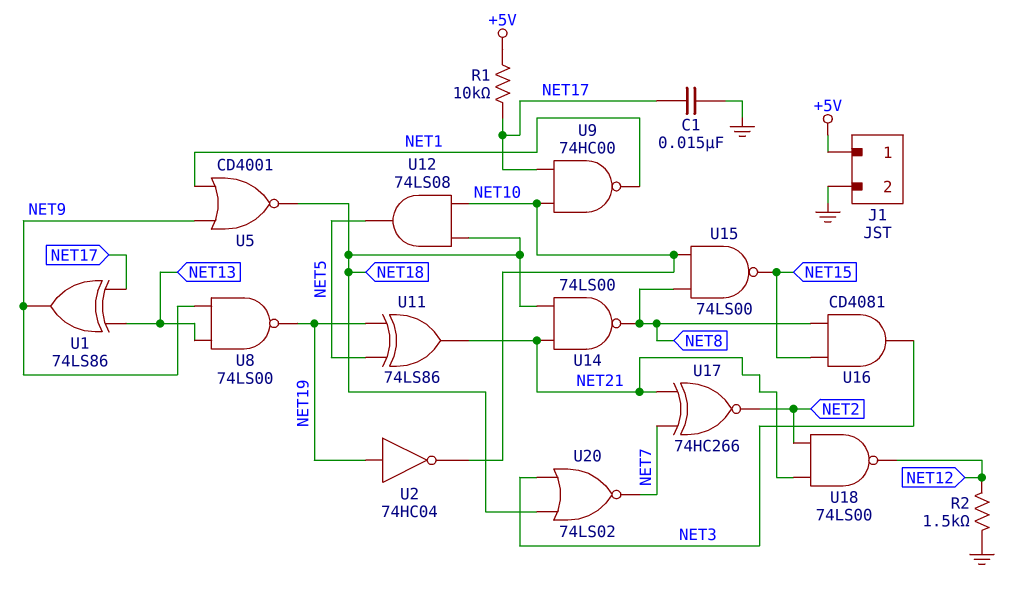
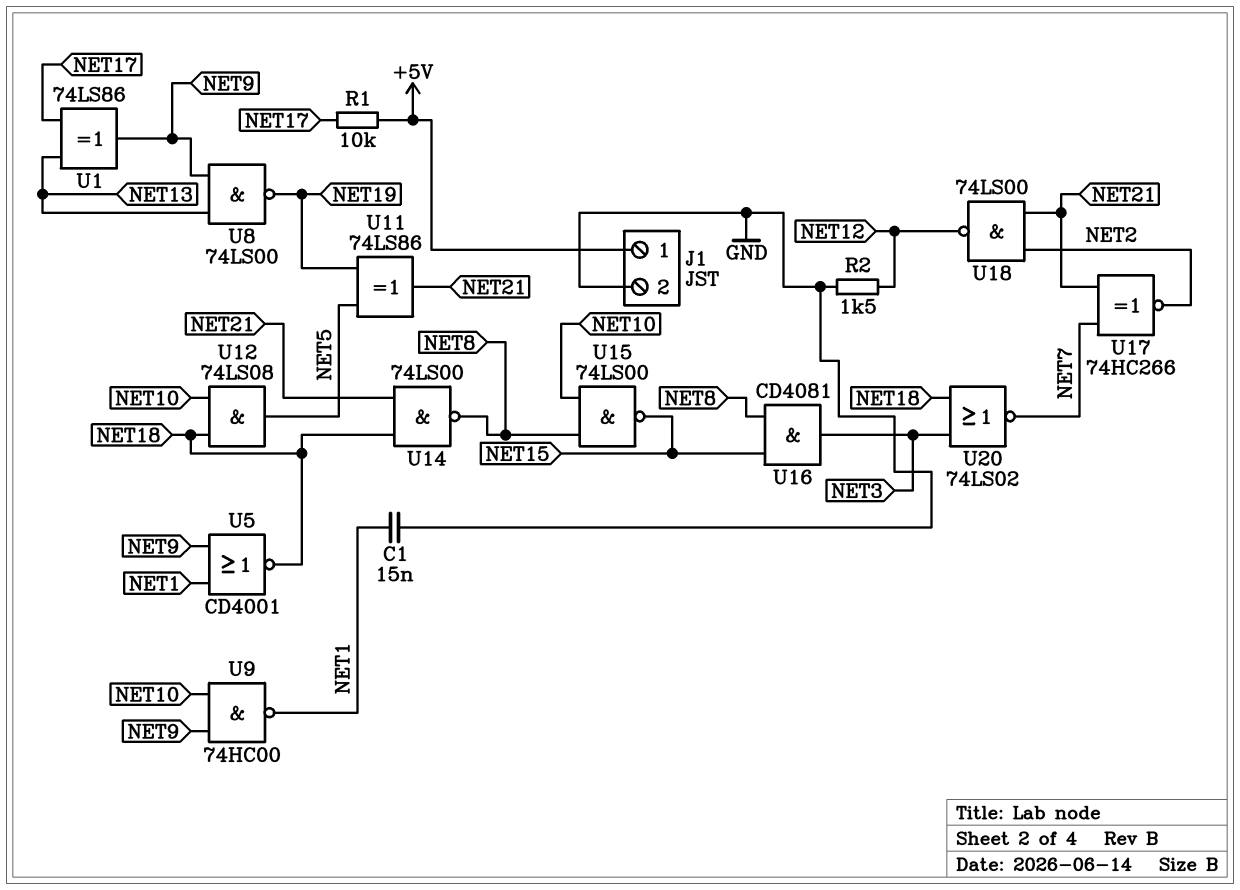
C1: 15nF (GND, NET17) -> 15nF (GND, NET1)
U2: NOT 74HC04 (in NET19, out NET10) -> none
U9: NAND 74HC00 (in NET10, in NET17, out NET1) -> NAND 74HC00 (in NET9, in NET10, out NET1)

